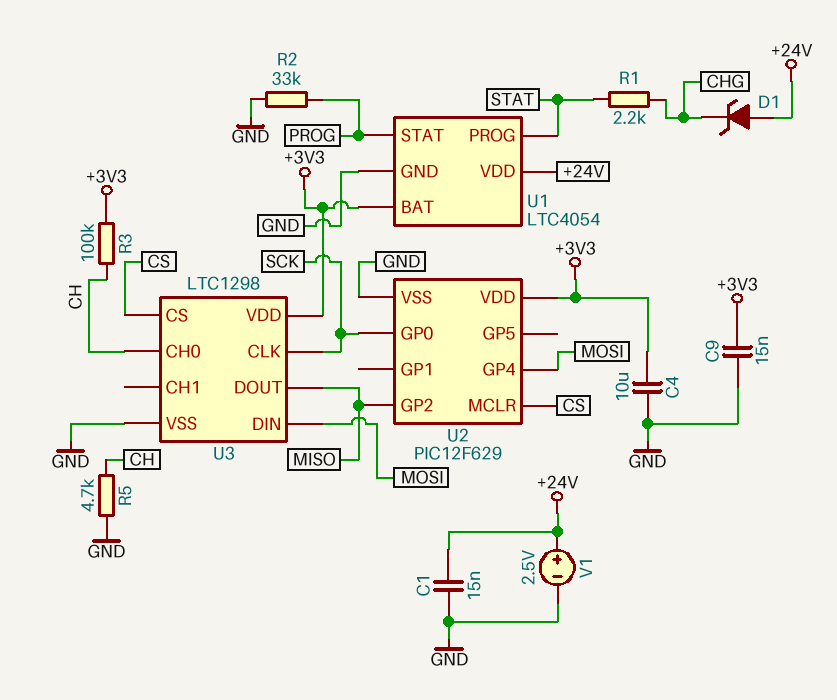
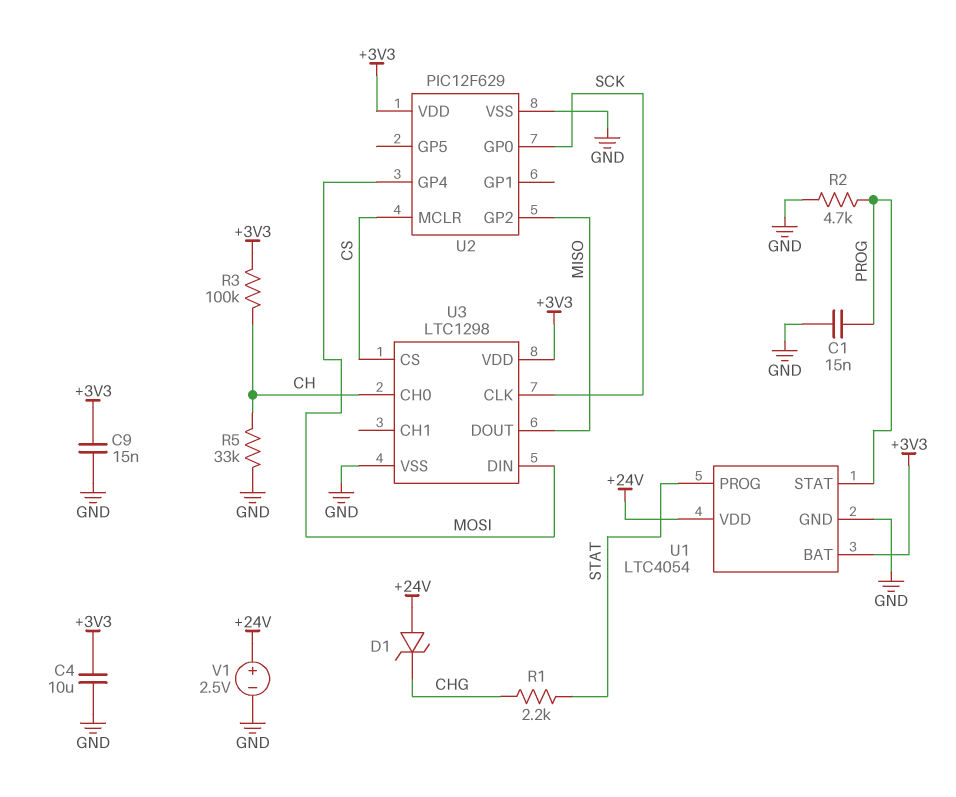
C1: 15nF (+24V, GND) -> 15nF (GND, PROG)
R2: 33k (GND, PROG) -> 4.7k (GND, PROG)
R5: 4.7k (CH, GND) -> 33k (CH, GND)

